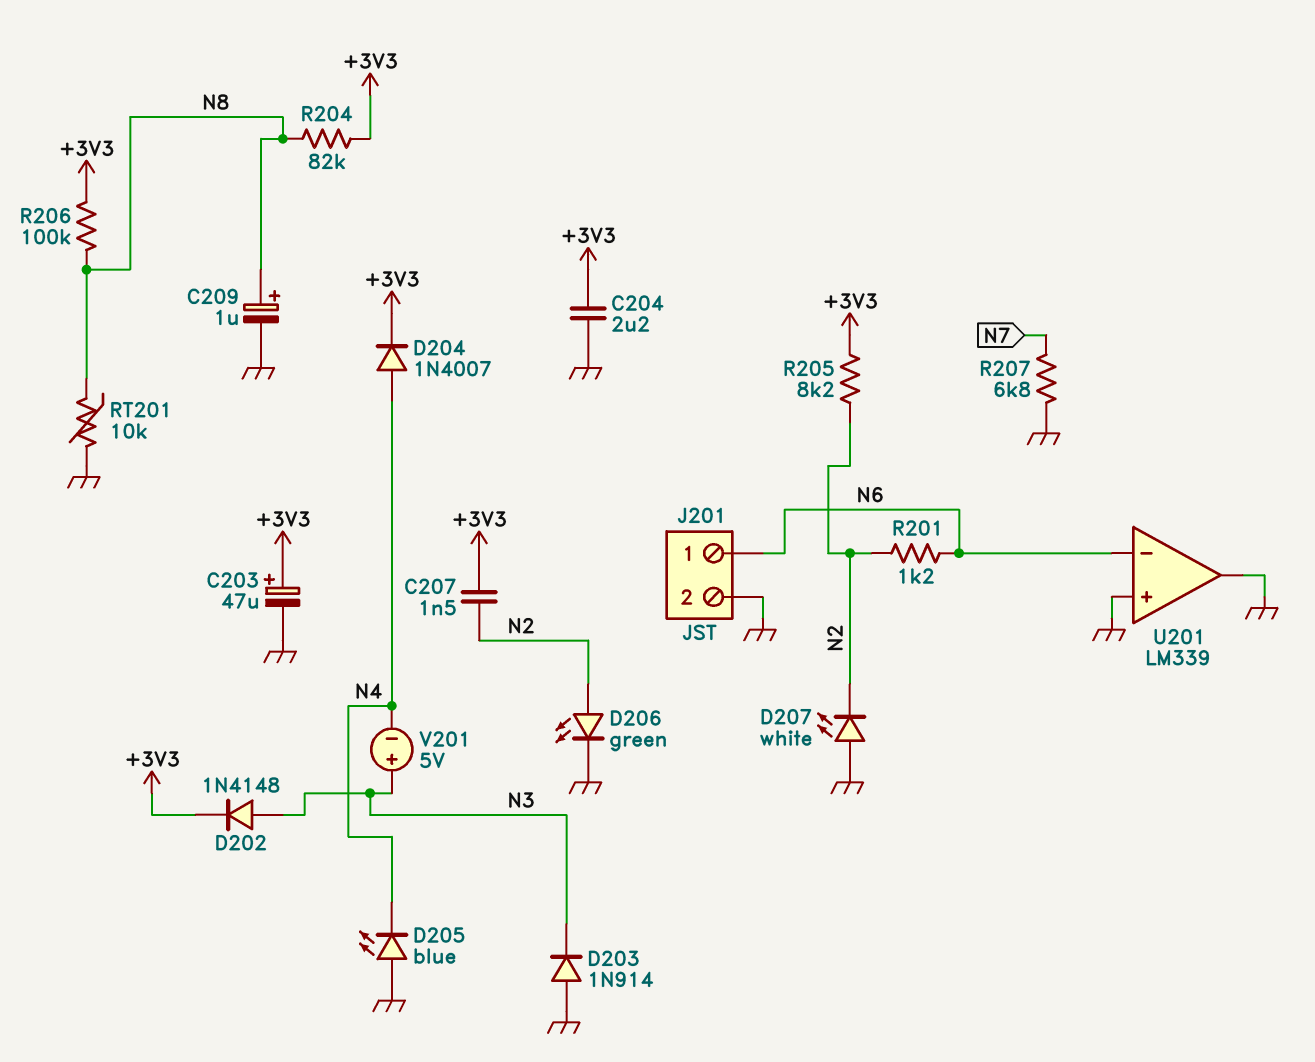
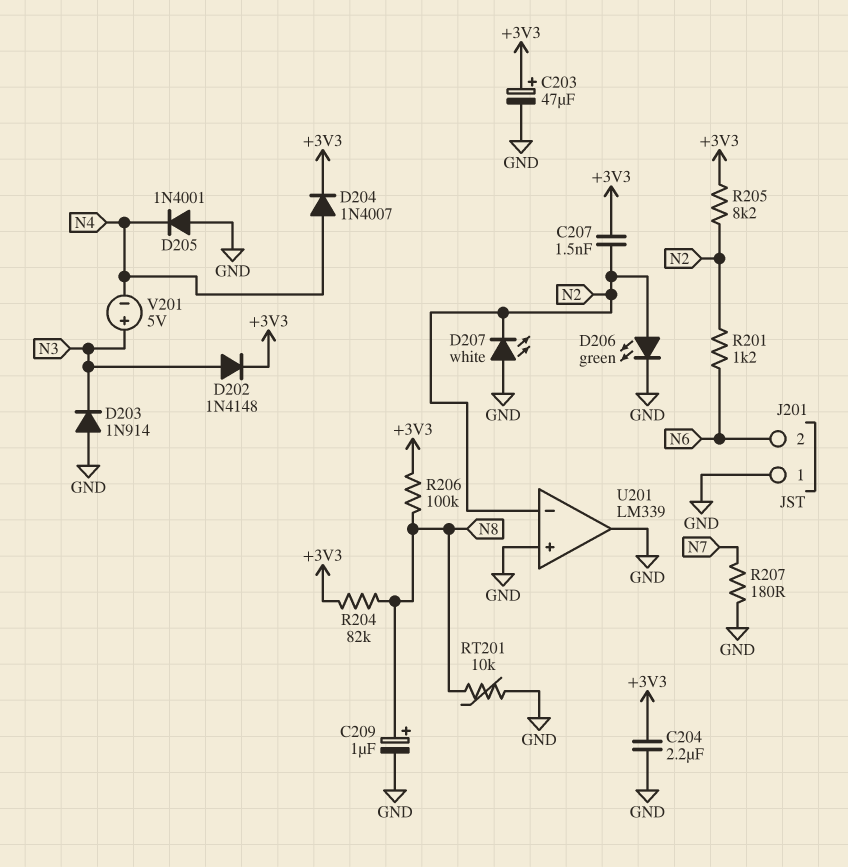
D205: LED blue (A GND, K N4) -> diode 1N4001 (A GND, K N4)
J201 pin 1: N6 -> GND
J201 pin 2: GND -> N6
R207: 6.8k (GND, N7) -> 180 (GND, N7)
U201 pin in-: N6 -> N2

